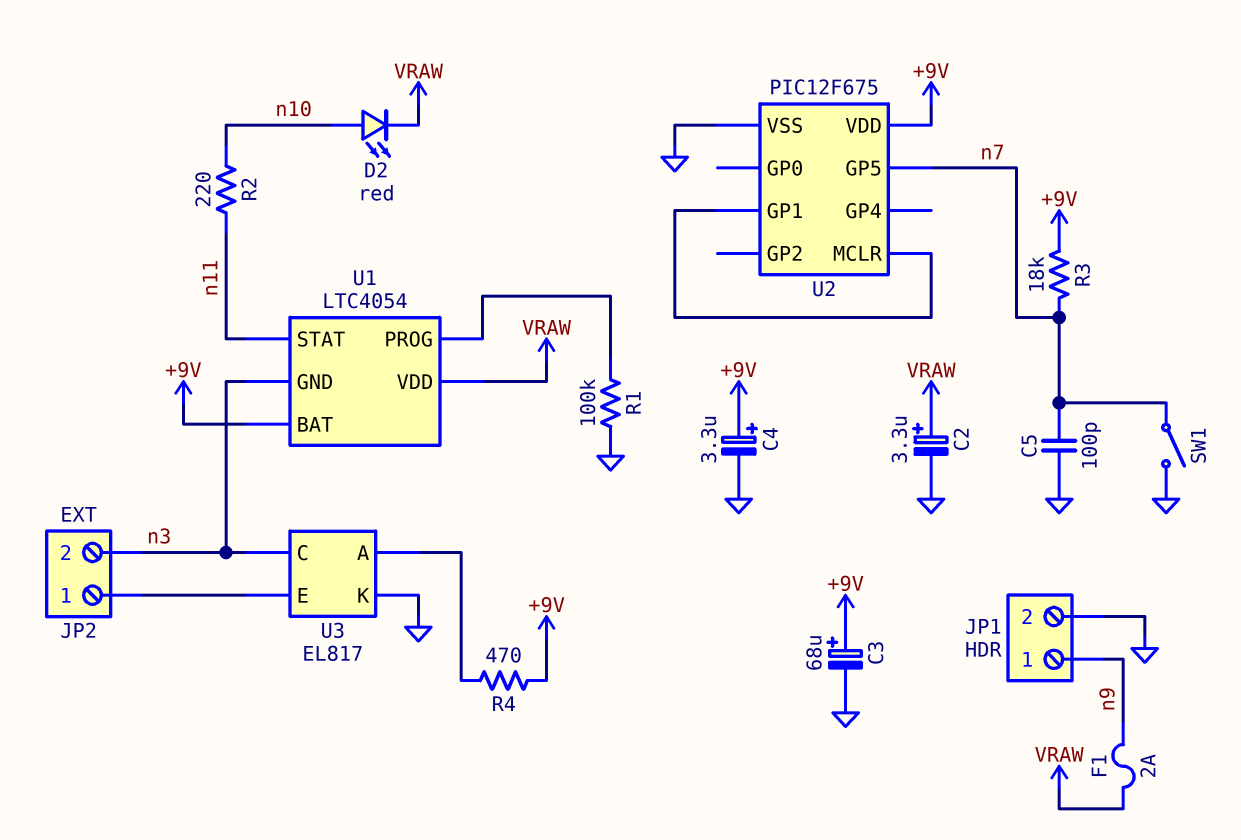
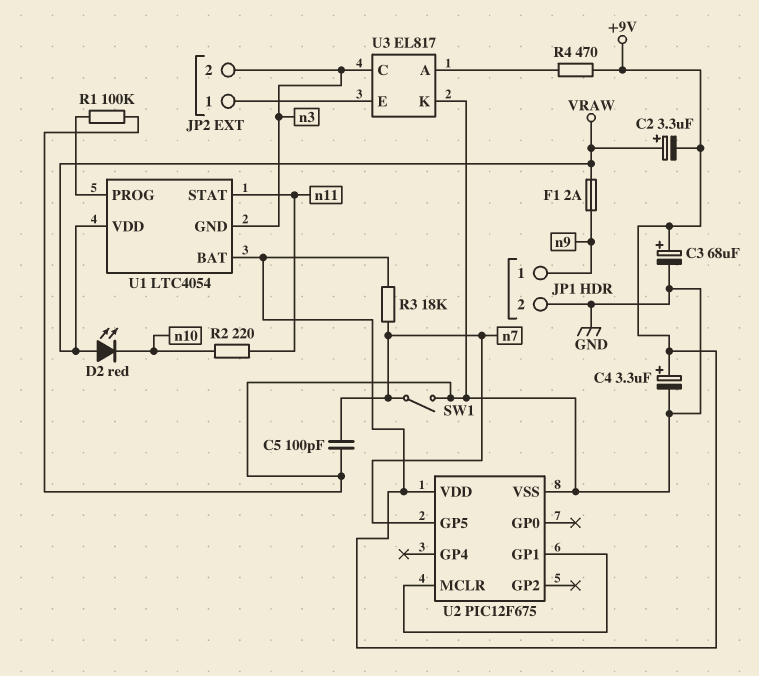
C2: 3.3uF (plus VRAW, minus GND) -> 3.3uF (plus VRAW, minus +9V)
D2: LED red (A n10, K VRAW) -> LED red (A VRAW, K n10)

